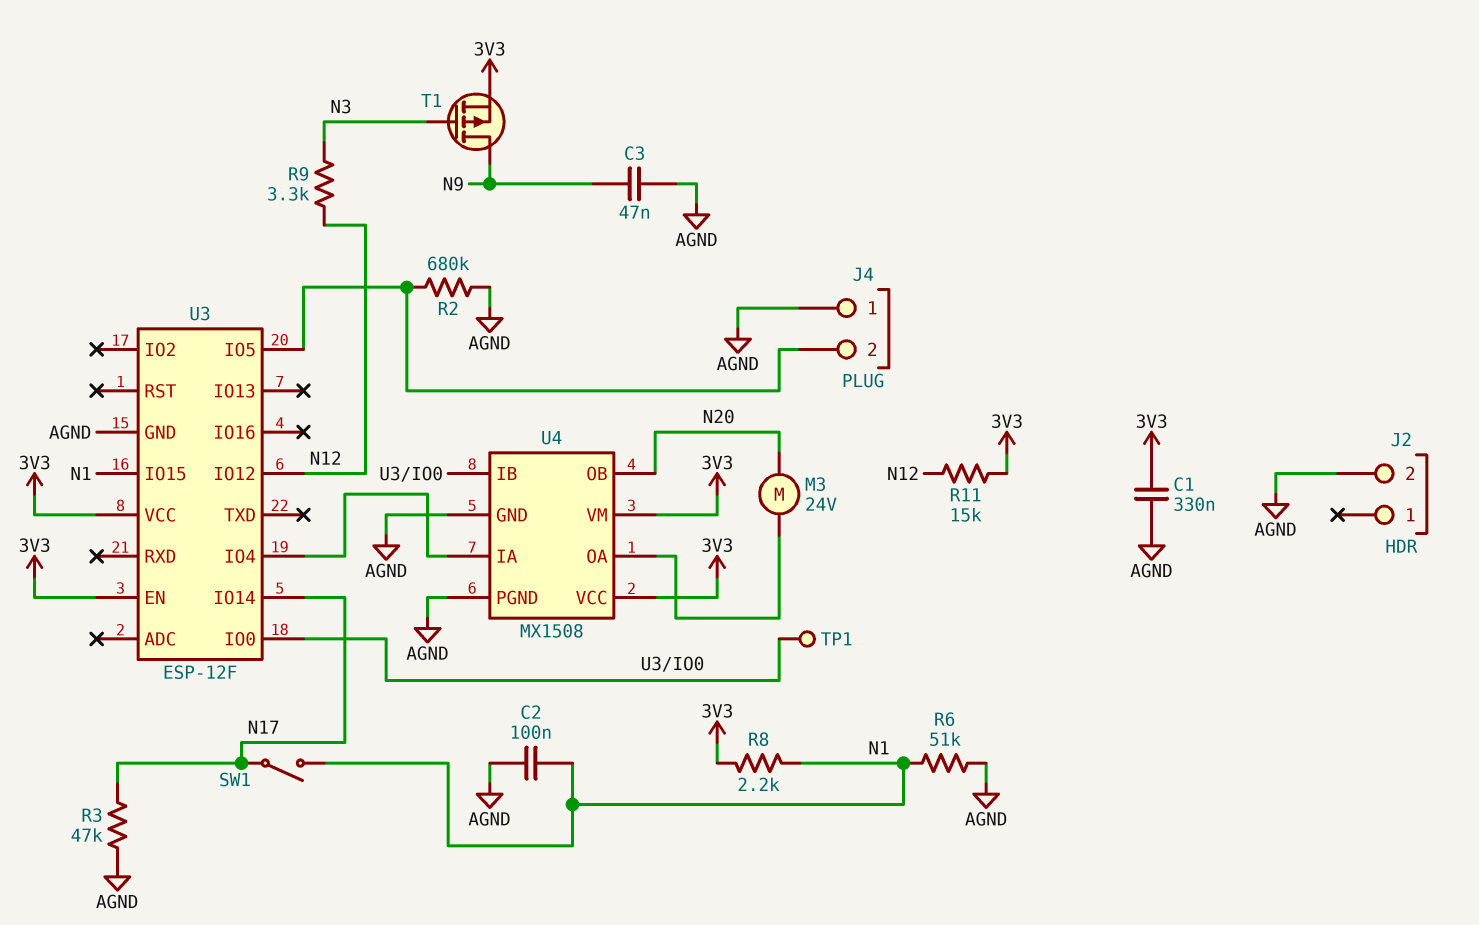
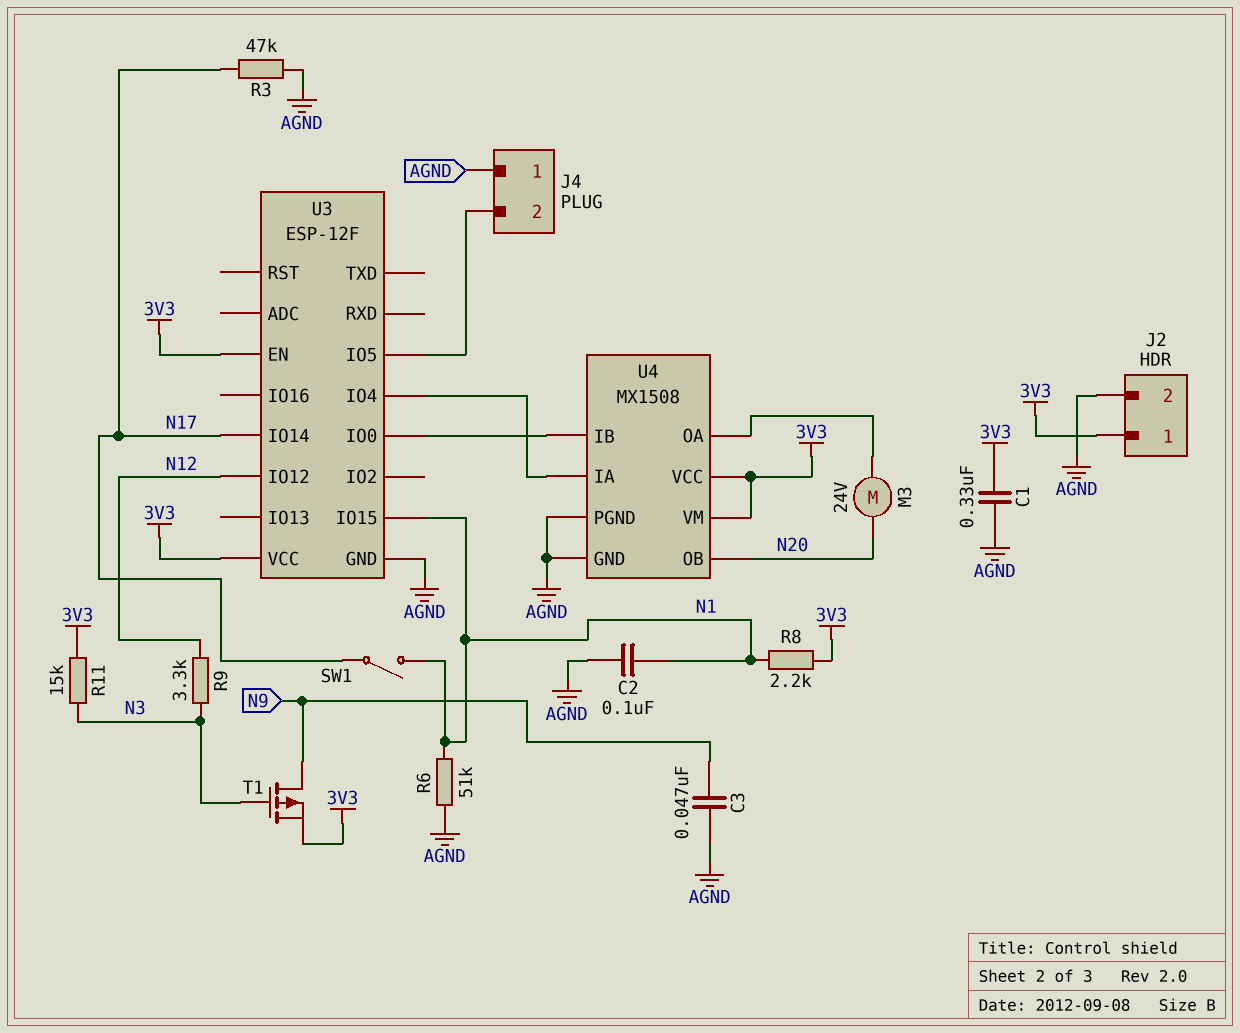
J2 pin 1: none -> 3V3
R2: 680k (AGND, J4/2) -> none
R11: 15k (3V3, N12) -> 15k (3V3, N3)
TP1: test point (U3/IO0) -> none

